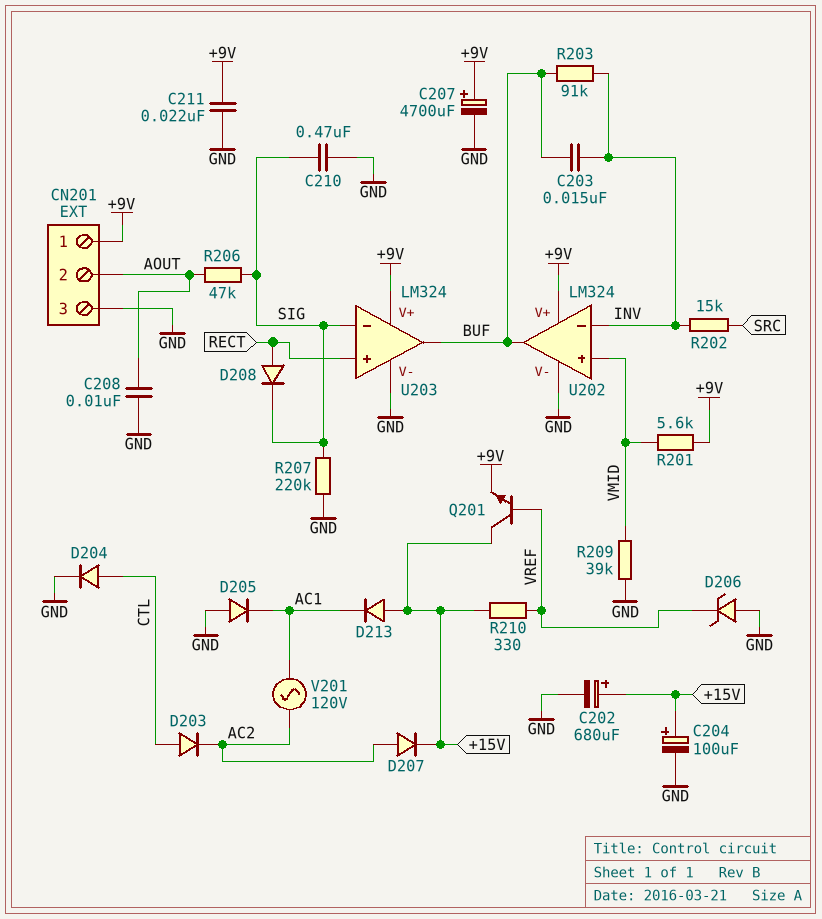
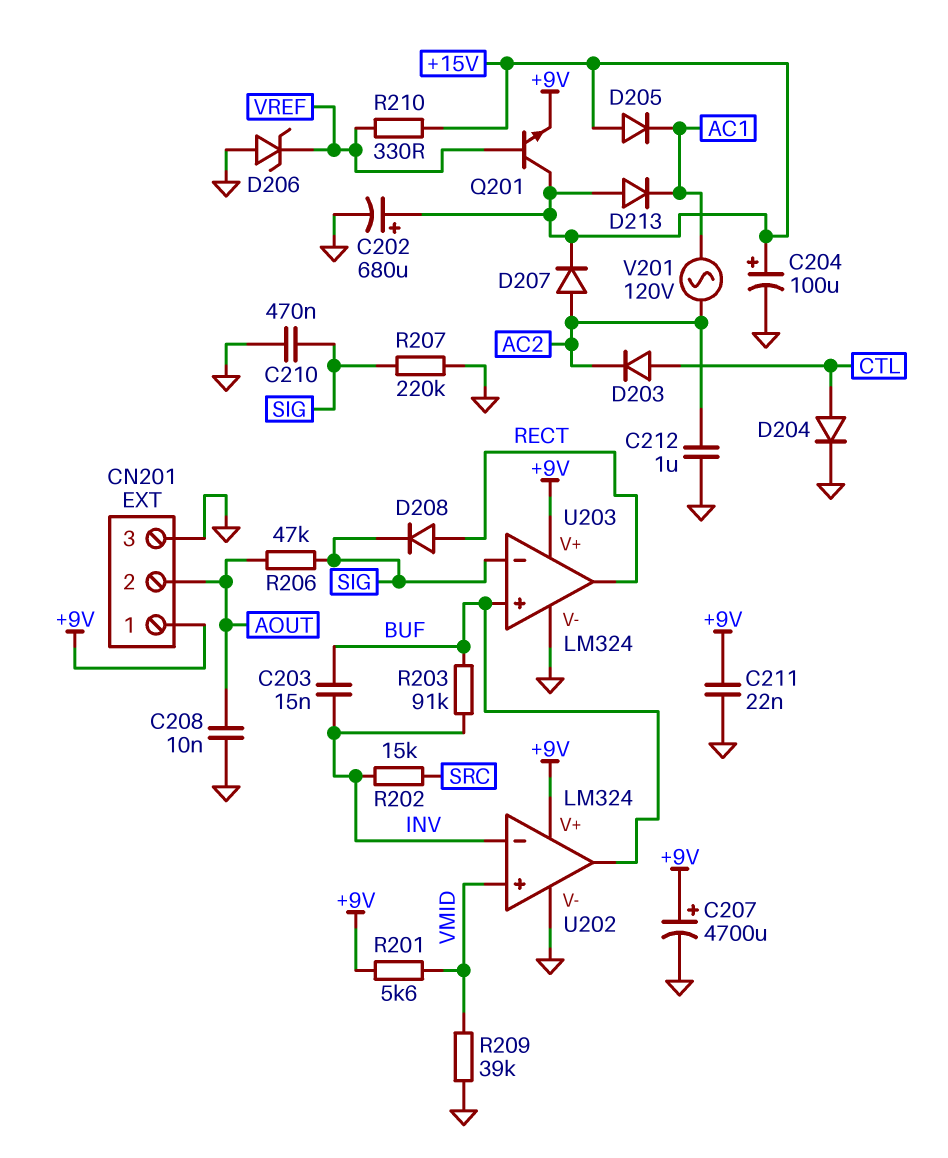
C212: none -> 1uF (AC2, GND)
D205: diode (A GND, K AC1) -> diode (A +15V, K AC1)
U203 pin in+: RECT -> BUF
U203 pin out: BUF -> RECT

